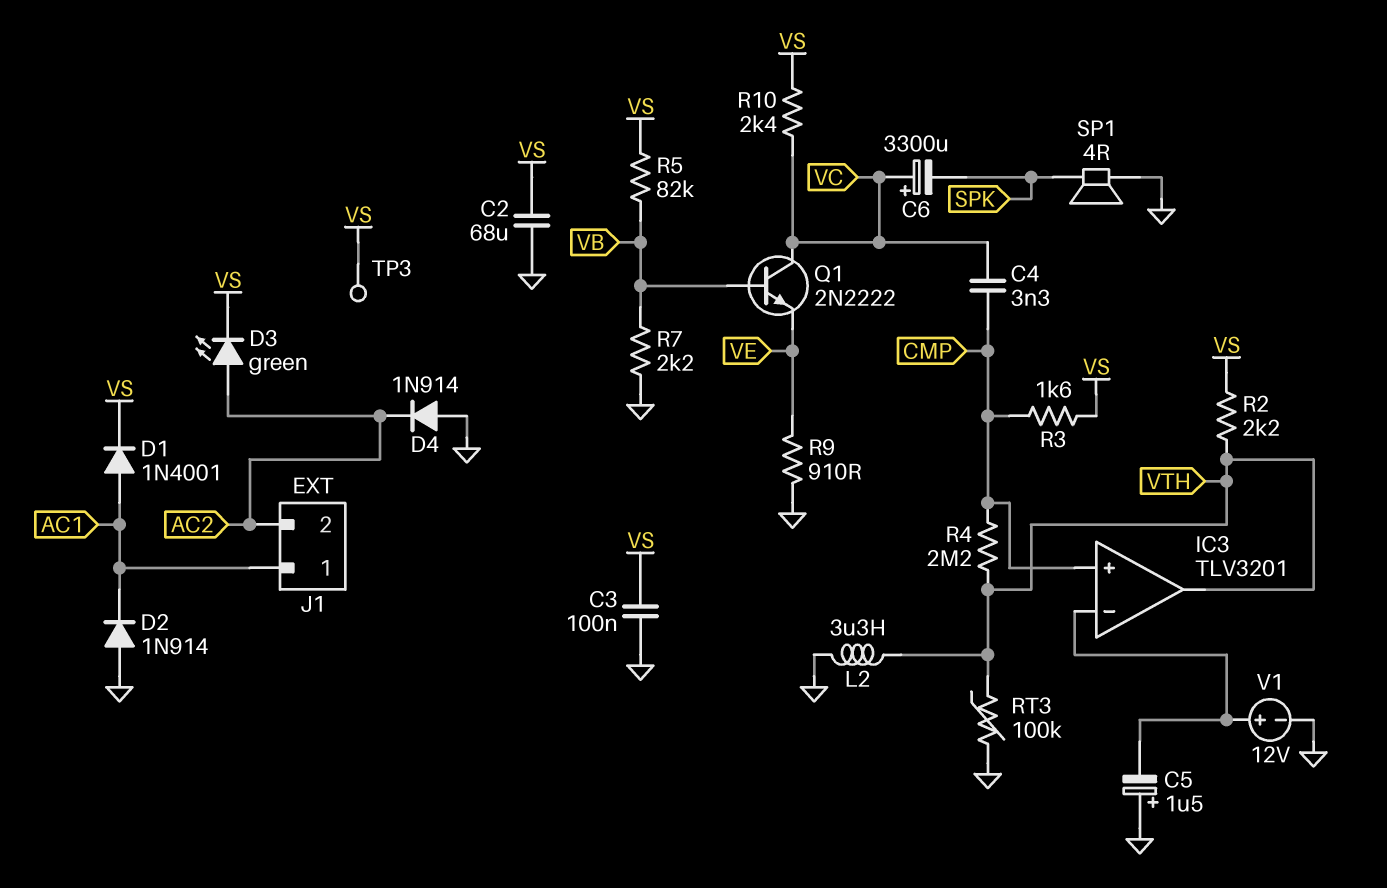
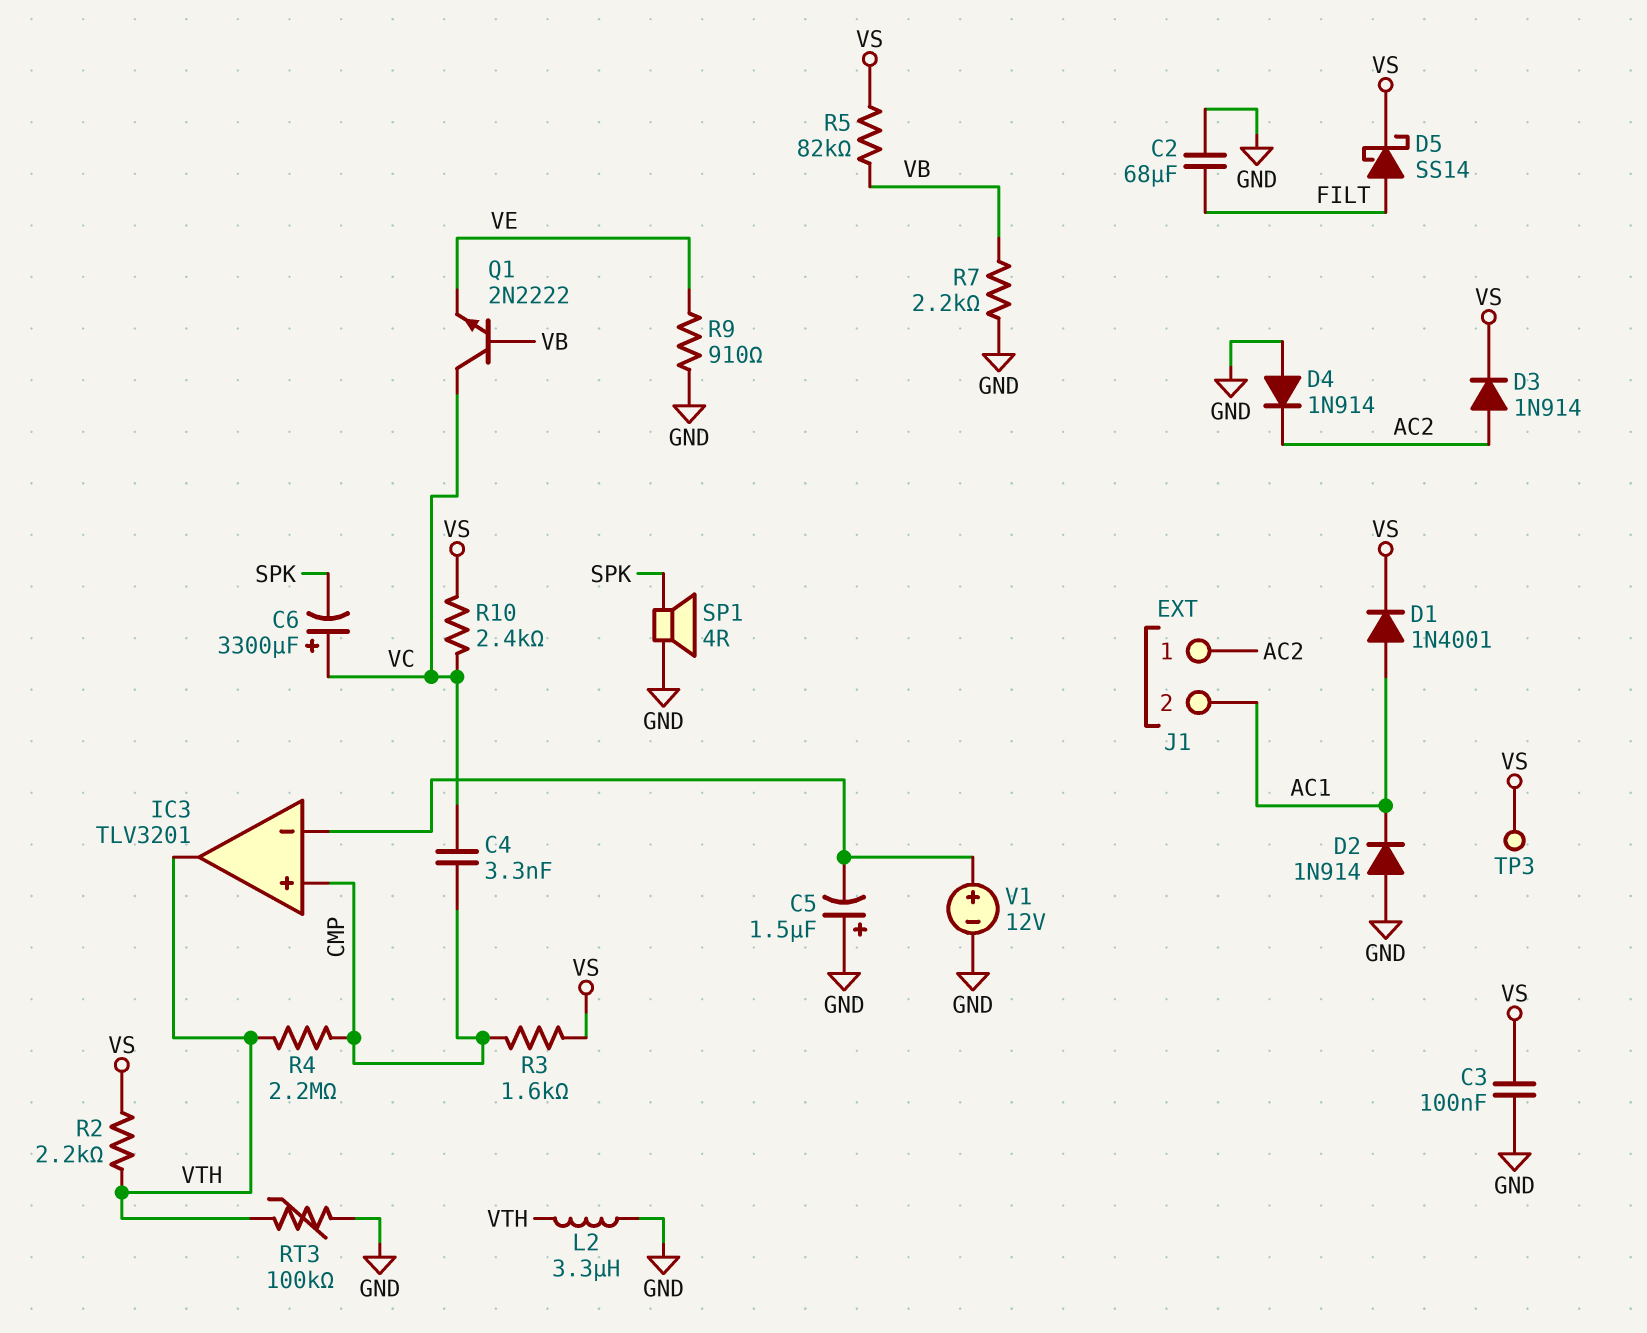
C2: 68uF (GND, VS) -> 68uF (FILT, GND)
D3: LED green (A AC2, K VS) -> diode 1N914 (A AC2, K VS)
D5: none -> schottky SS14 (A FILT, K VS)
J1 pin 1: AC1 -> AC2
J1 pin 2: AC2 -> AC1

